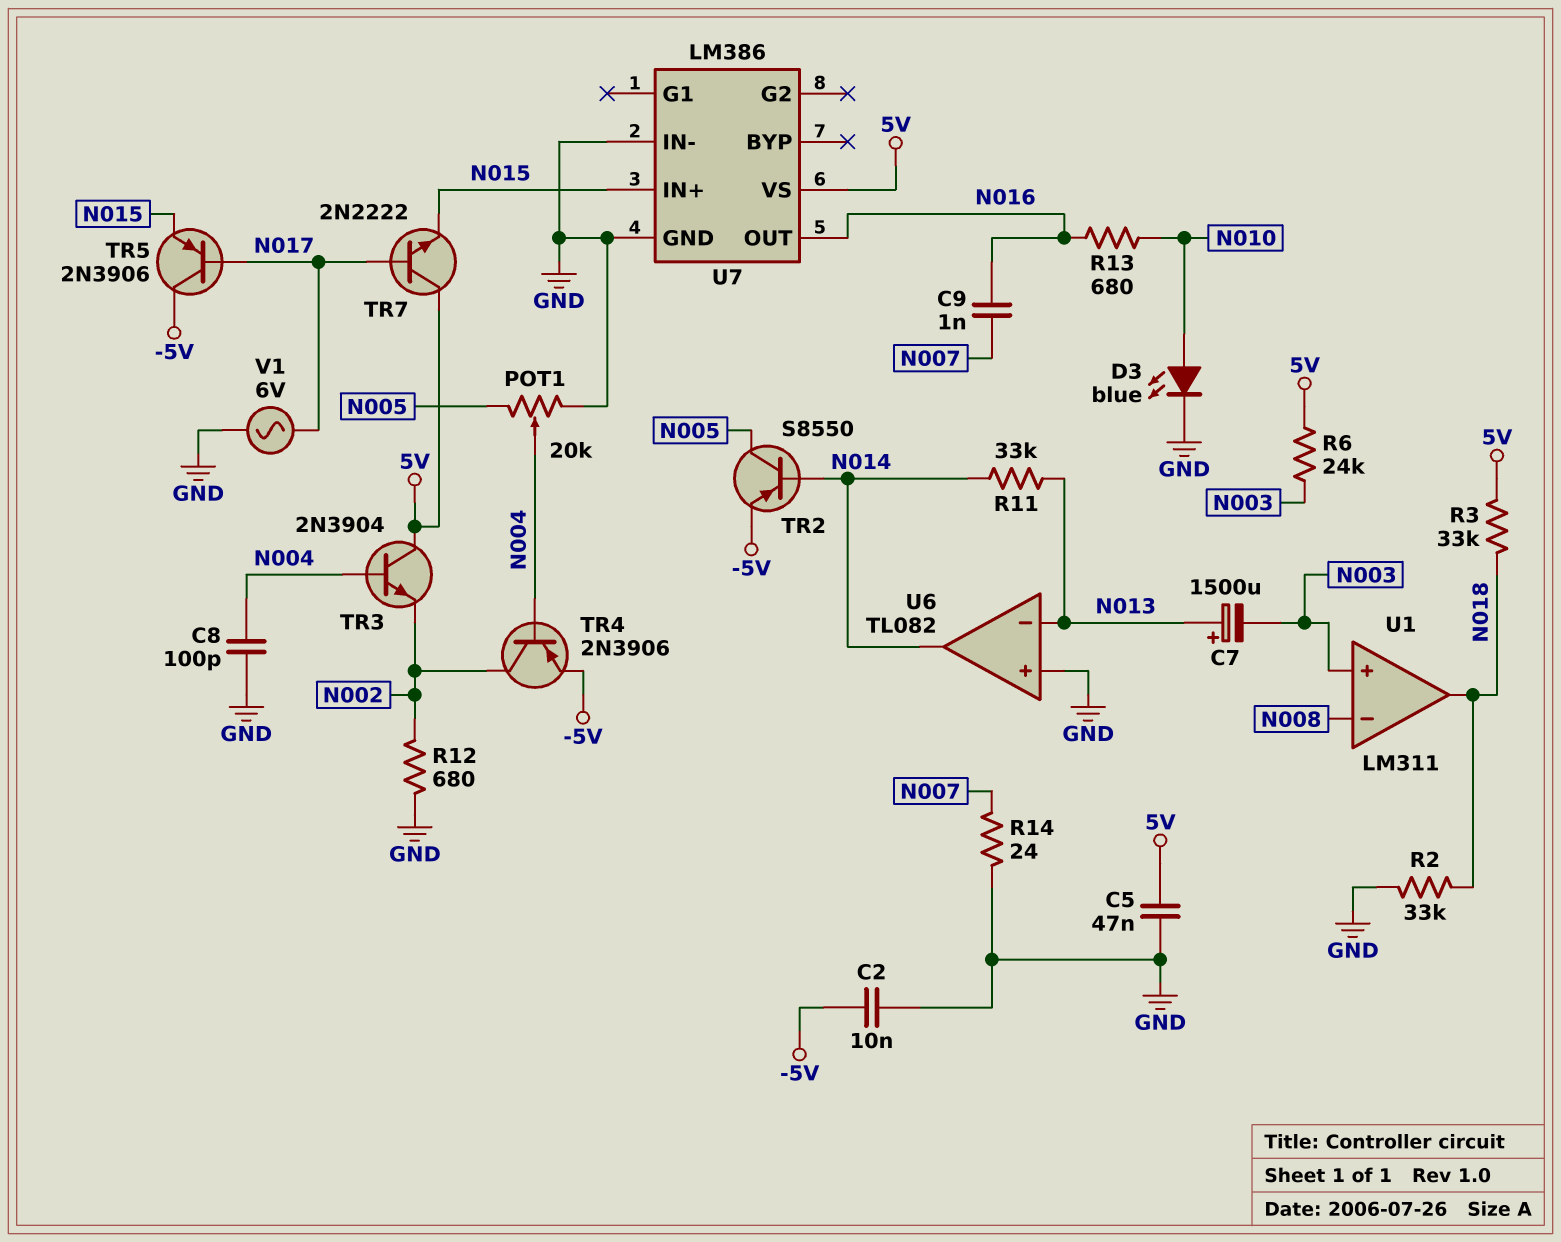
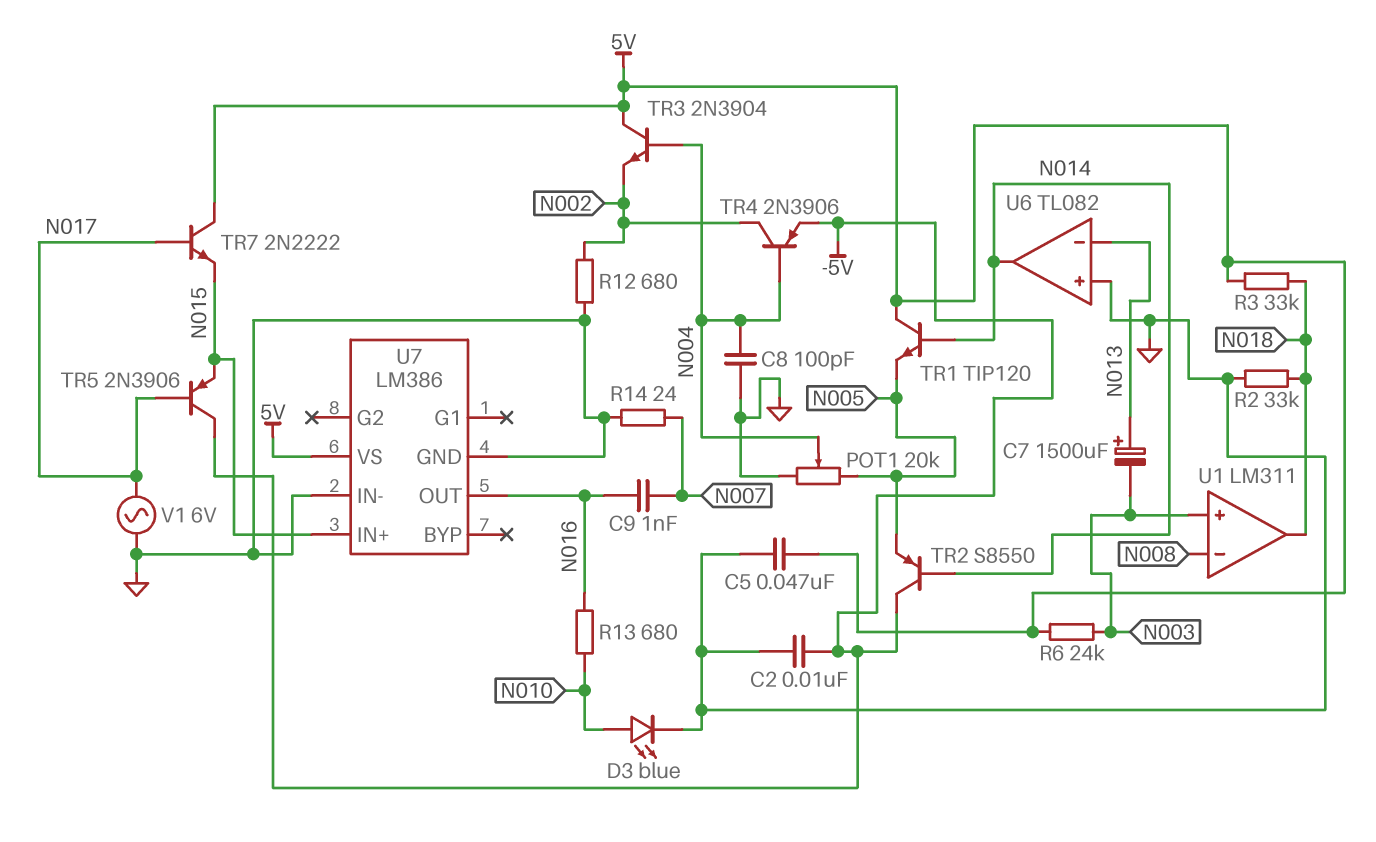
R11: 33k (N013, N014) -> none
TR1: none -> NPN TIP120 (B N014, C 5V, E N005)
TR2: PNP S8550 (B N014, C N005, E -5V) -> PNP S8550 (B N014, C -5V, E N005)

